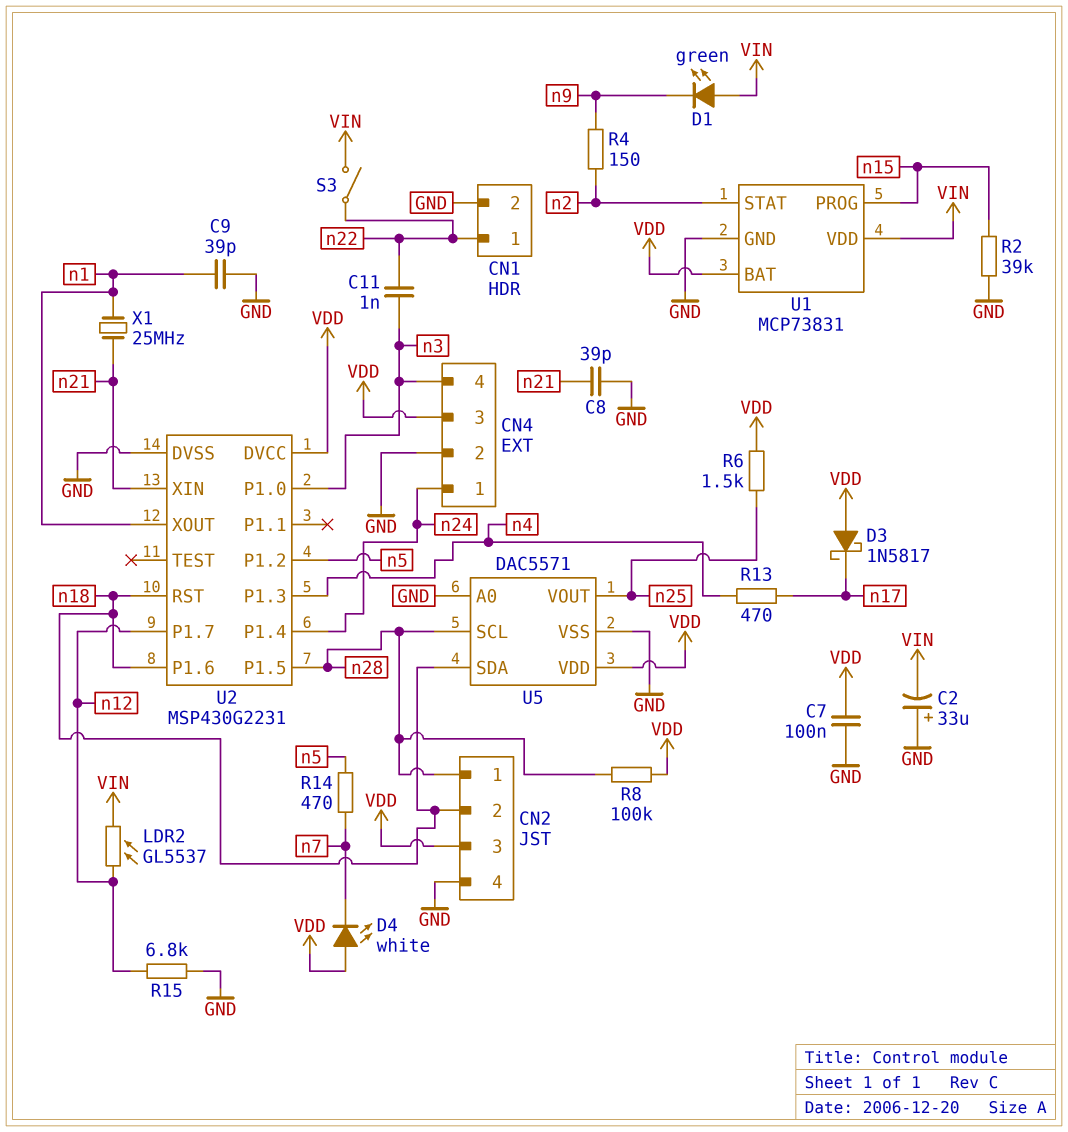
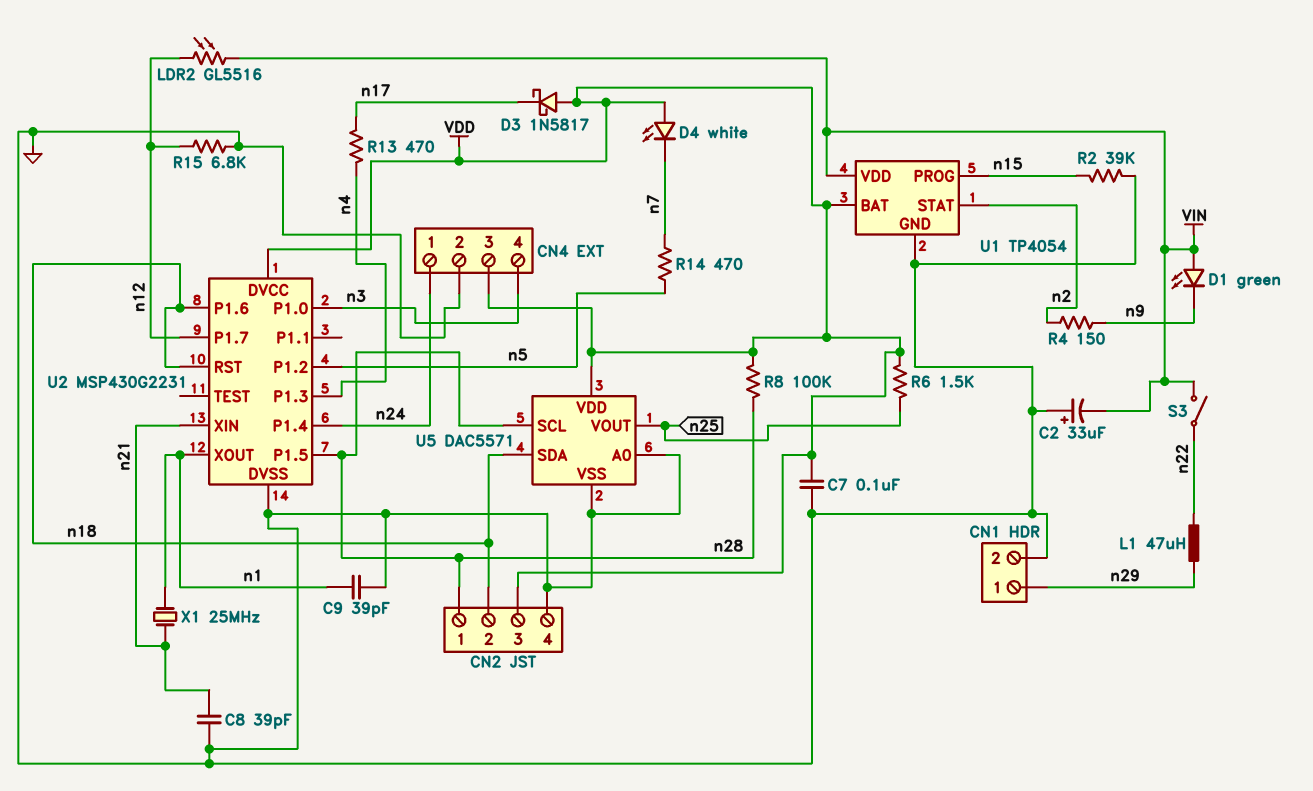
C11: 1nF (n3, n22) -> none
CN1 pin 1: n22 -> n29
L1: none -> 47uH (n22, n29)
LDR2: GL5537 (VIN, n12) -> GL5516 (VIN, n12)
U1: MCP73831 -> TP4054

